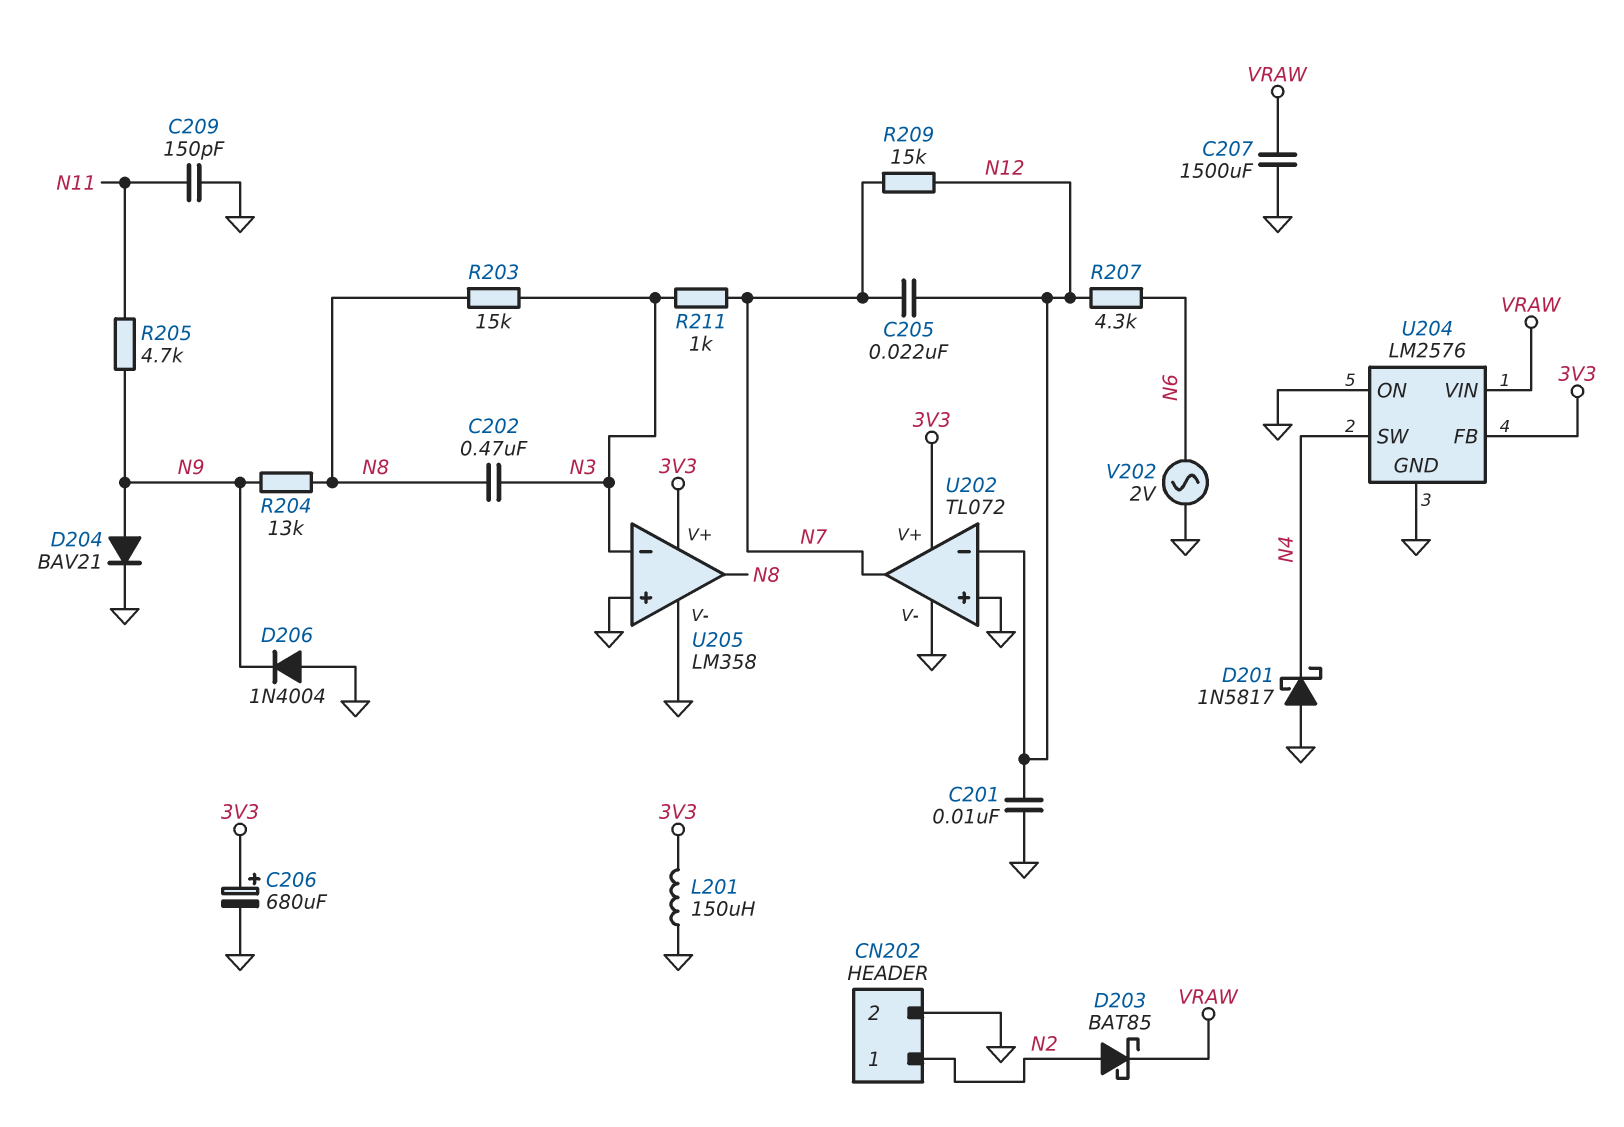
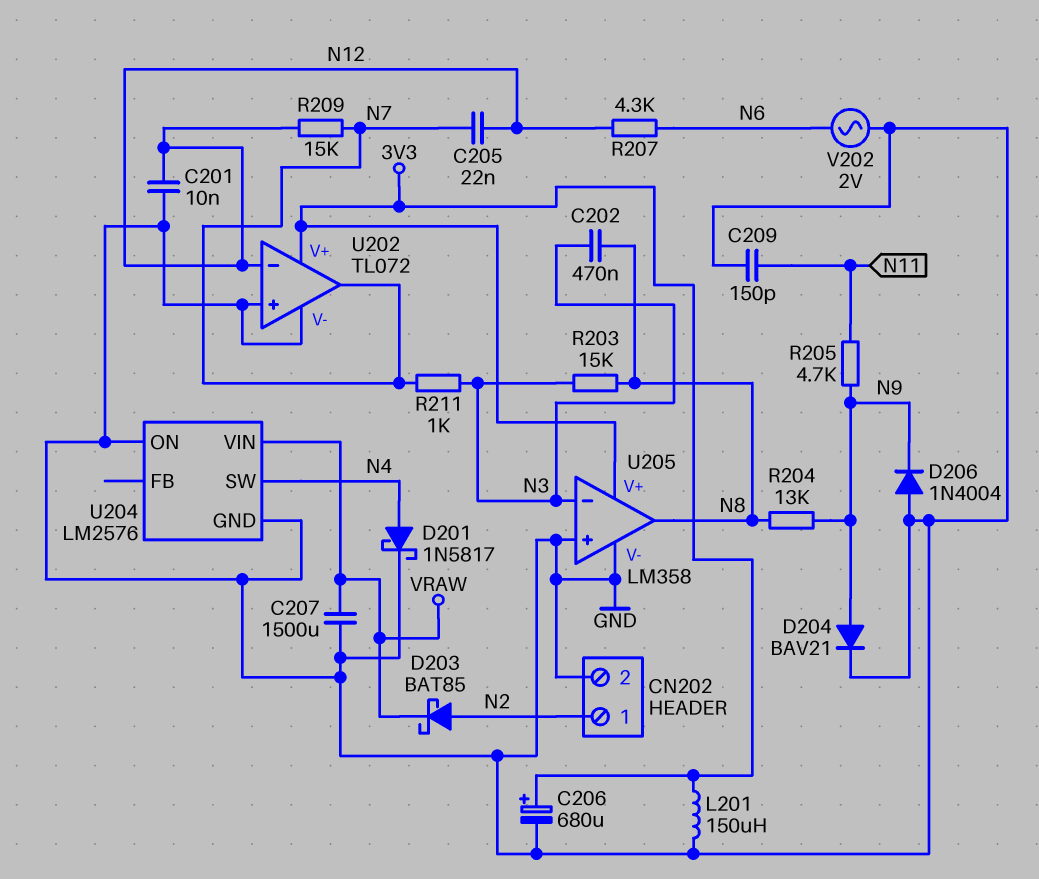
D201: schottky 1N5817 (A GND, K N4) -> schottky 1N5817 (A N4, K GND)
U204 pin FB: 3V3 -> none

